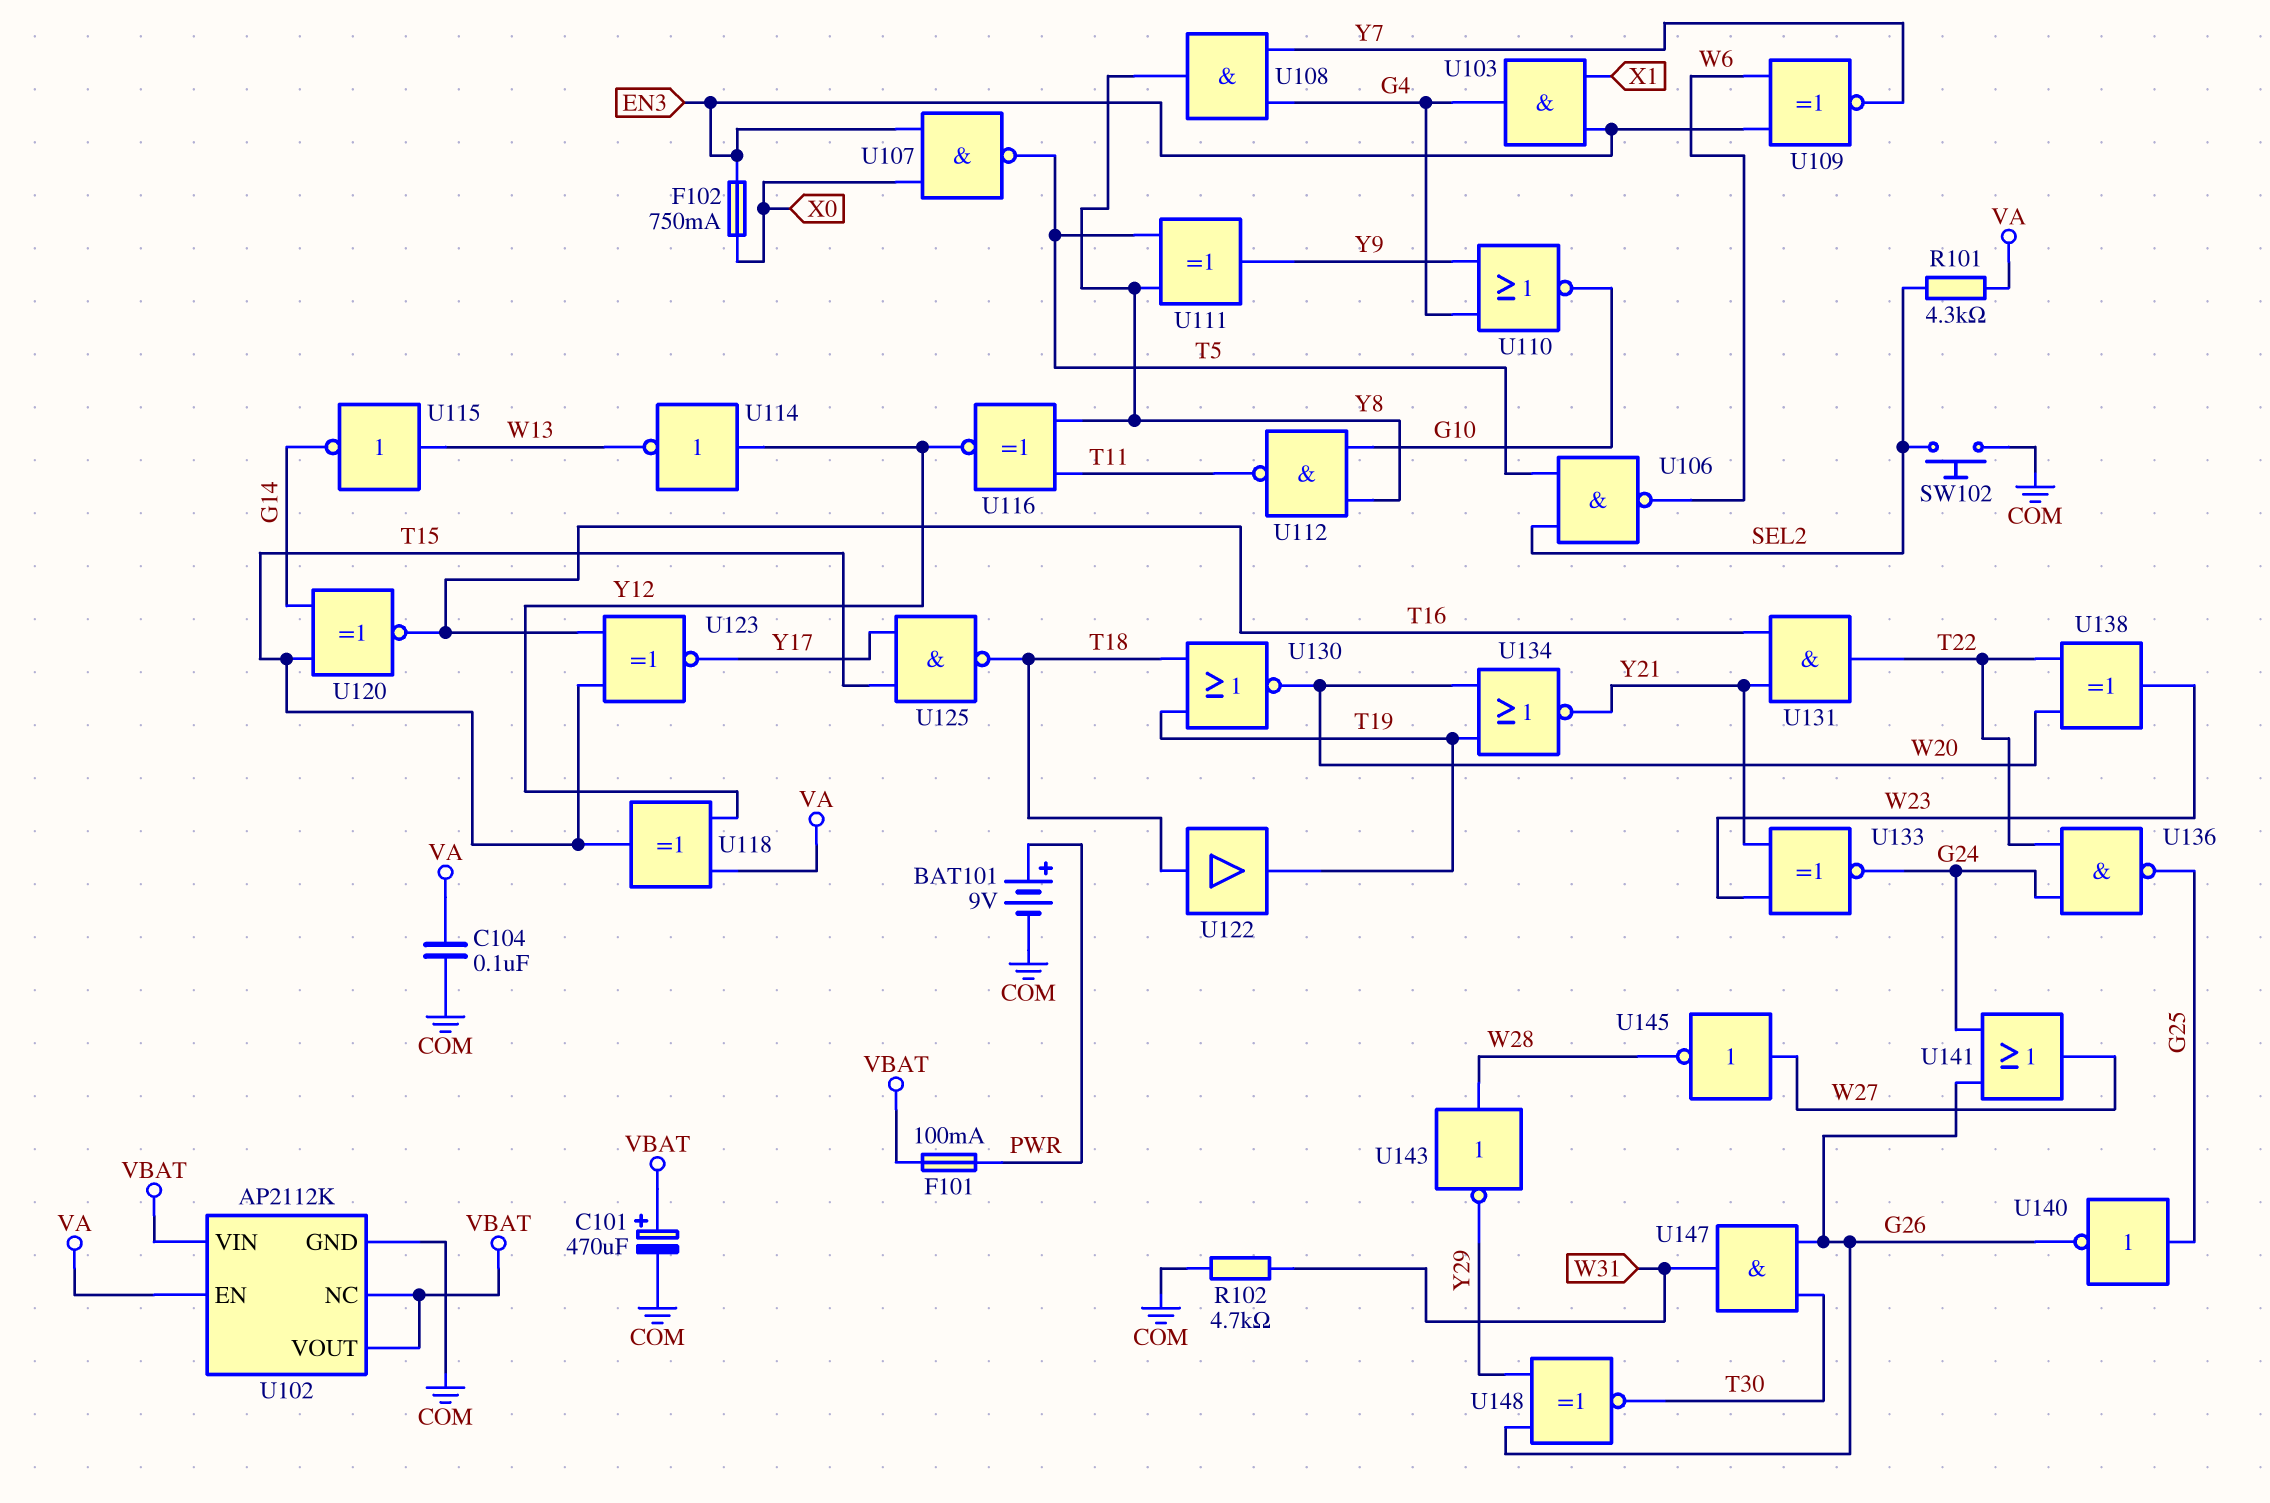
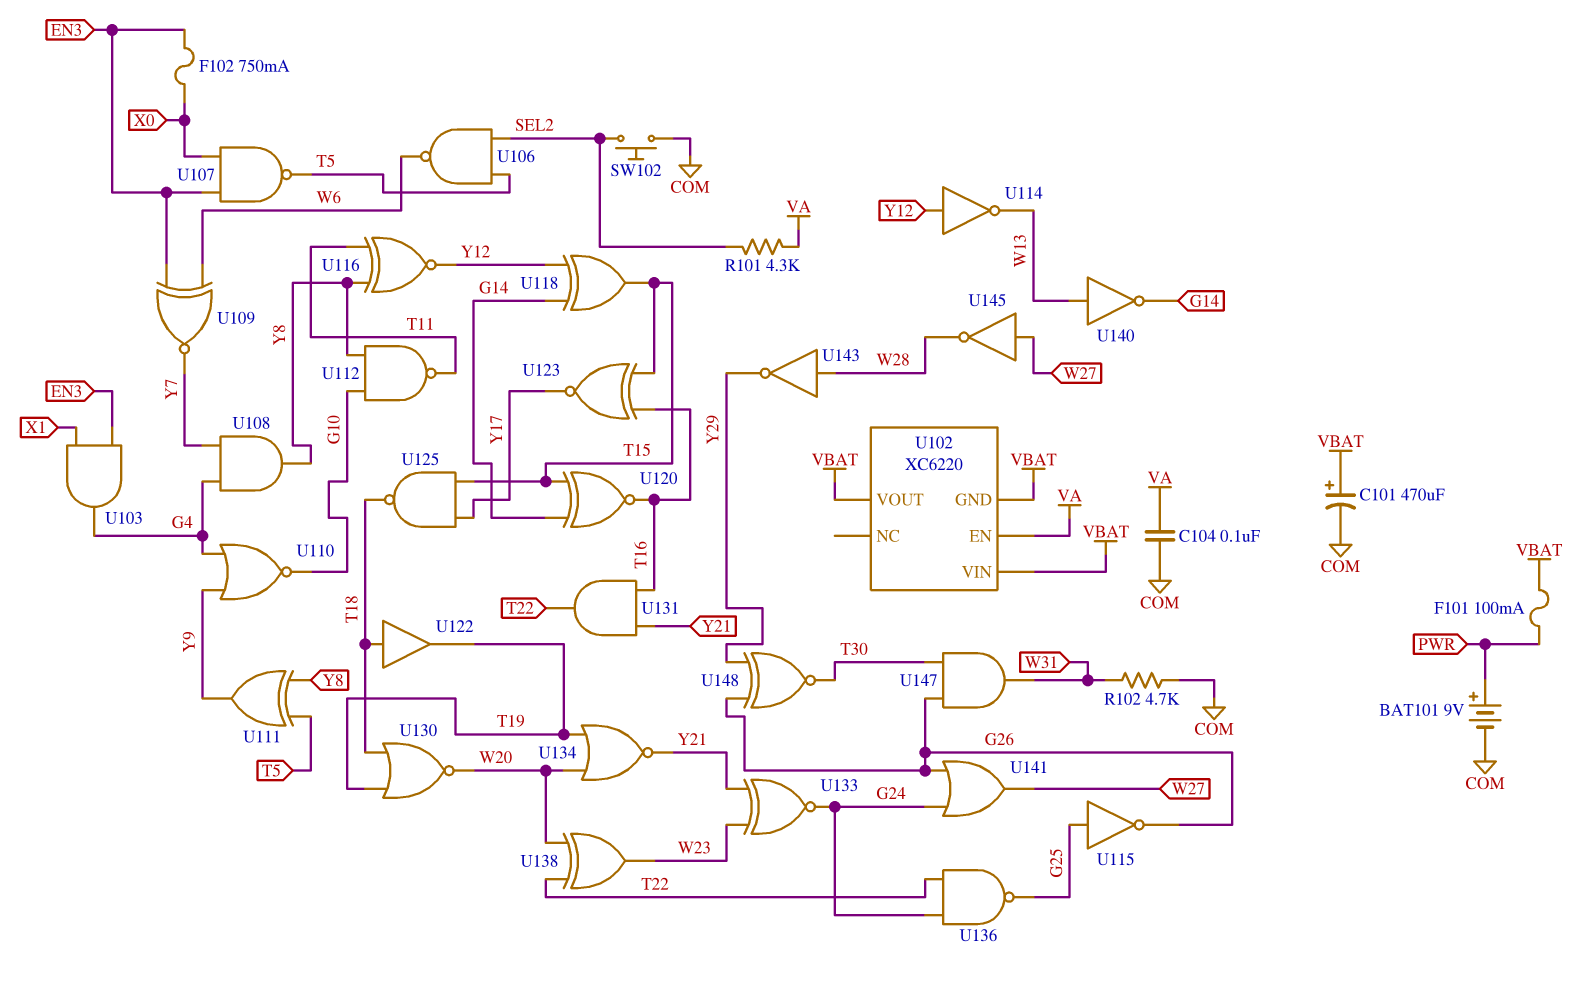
U102: AP2112K -> XC6220
U102 pin GND: COM -> VBAT
U102 pin NC: VBAT -> none
U115: NOT (in W13, out G14) -> NOT (in G25, out G26)
U118: XOR (in VA, in Y12, out T15) -> XOR (in G14, in Y12, out T15)
U140: NOT (in G25, out G26) -> NOT (in W13, out G14)

